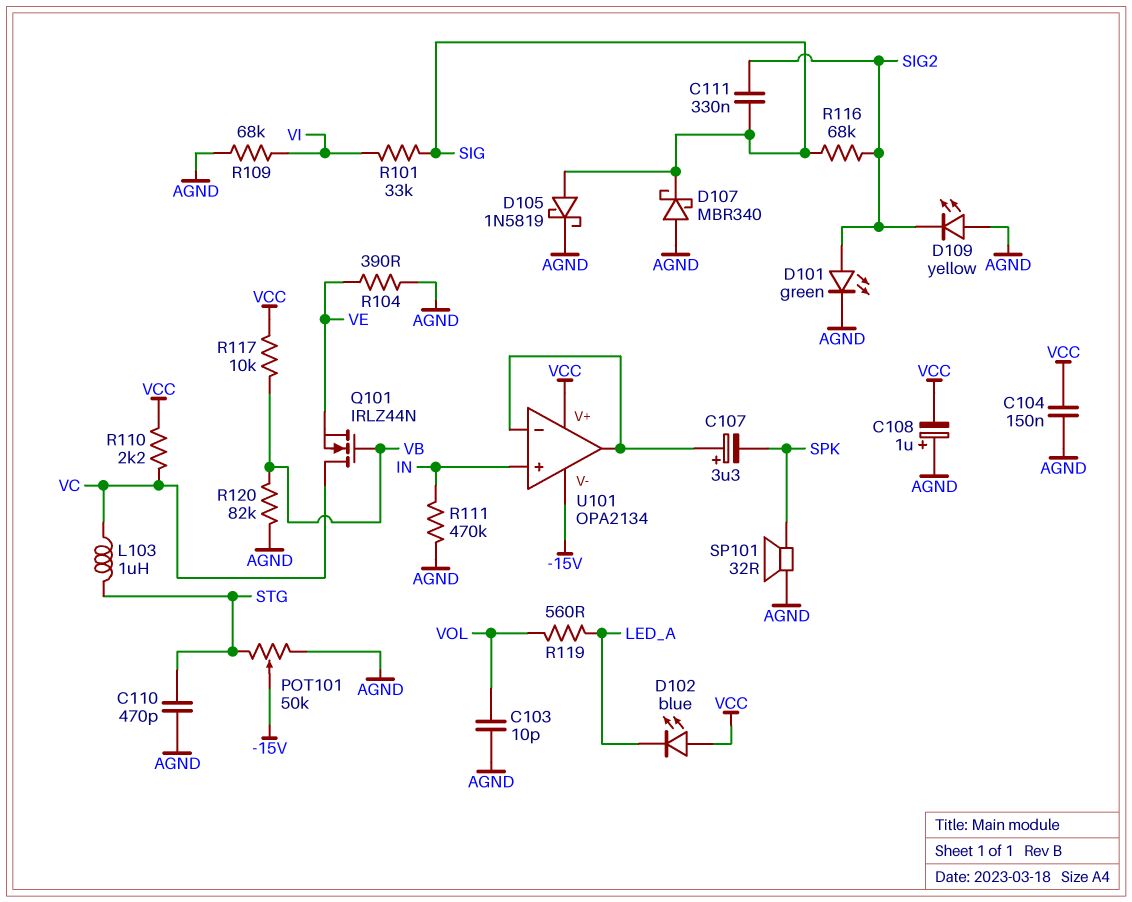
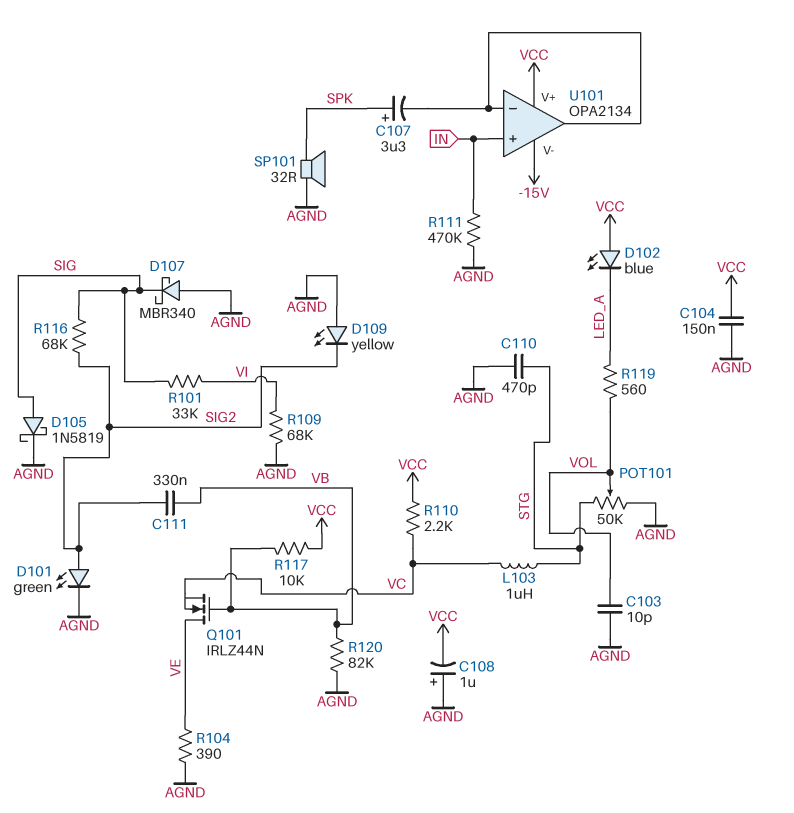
C107: 3.3uF (plus U101/in-, minus SPK) -> 3.3uF (plus SPK, minus U101/in-)
C111: 330nF (SIG, SIG2) -> 330nF (SIG2, VB)
POT101: 50k (AGND, STG, wiper -15V) -> 50k (AGND, STG, wiper VOL)
Q101: NMOS IRLZ44N (G VB, D VC, S VE) -> NMOS IRLZ44N (G VB, D VE, S VC)

